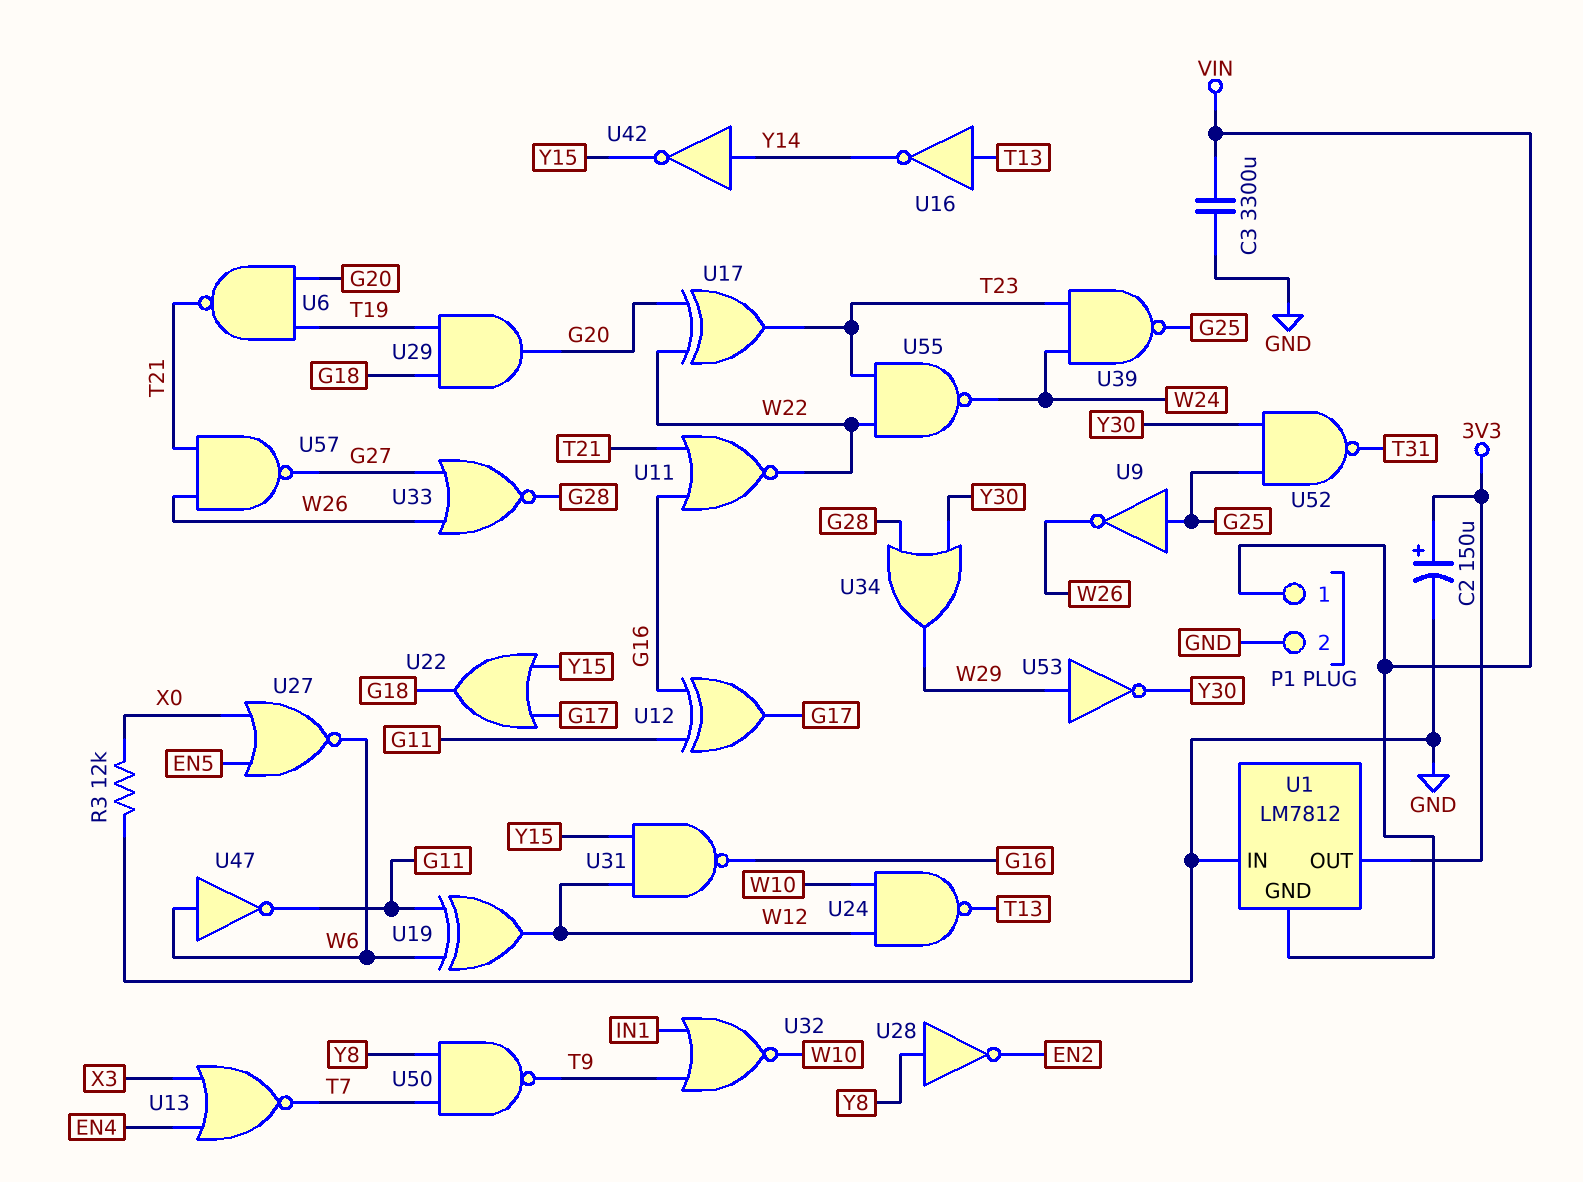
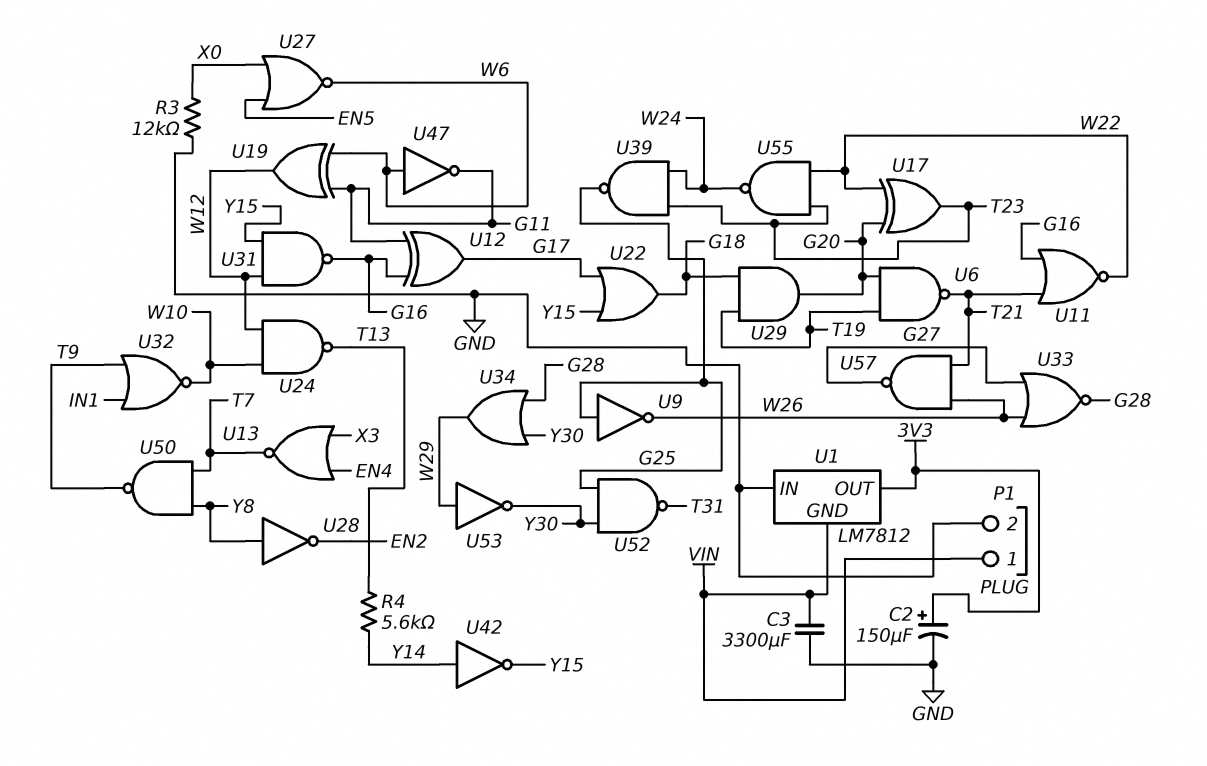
R4: none -> 5.6k (T13, Y14)
U16: NOT (in T13, out Y14) -> none

